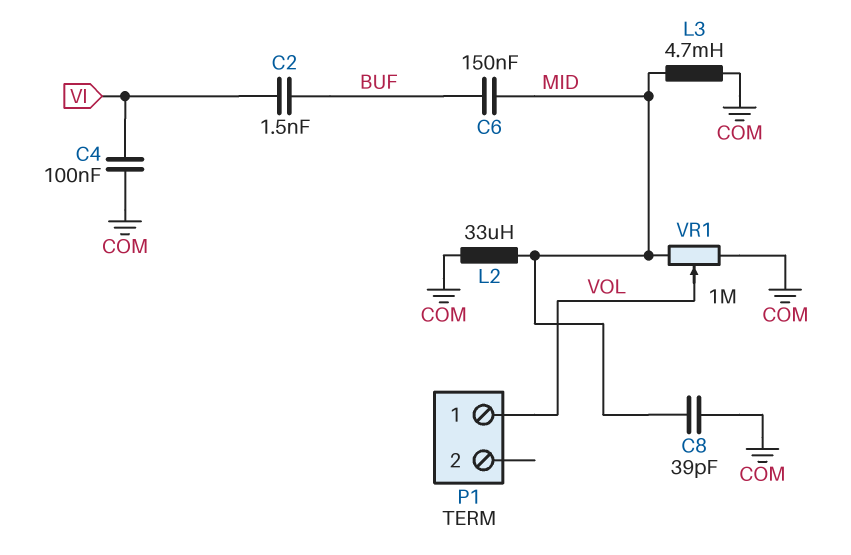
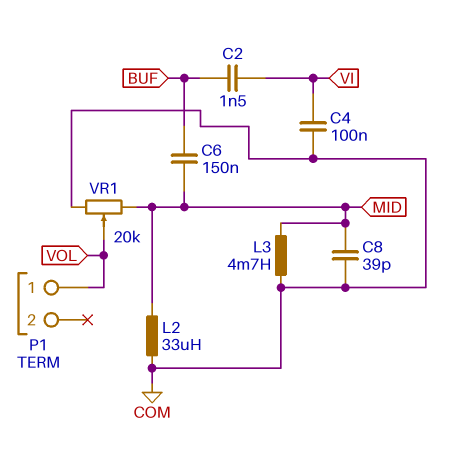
VR1: 1M (COM, MID, wiper VOL) -> 20k (COM, MID, wiper VOL)

